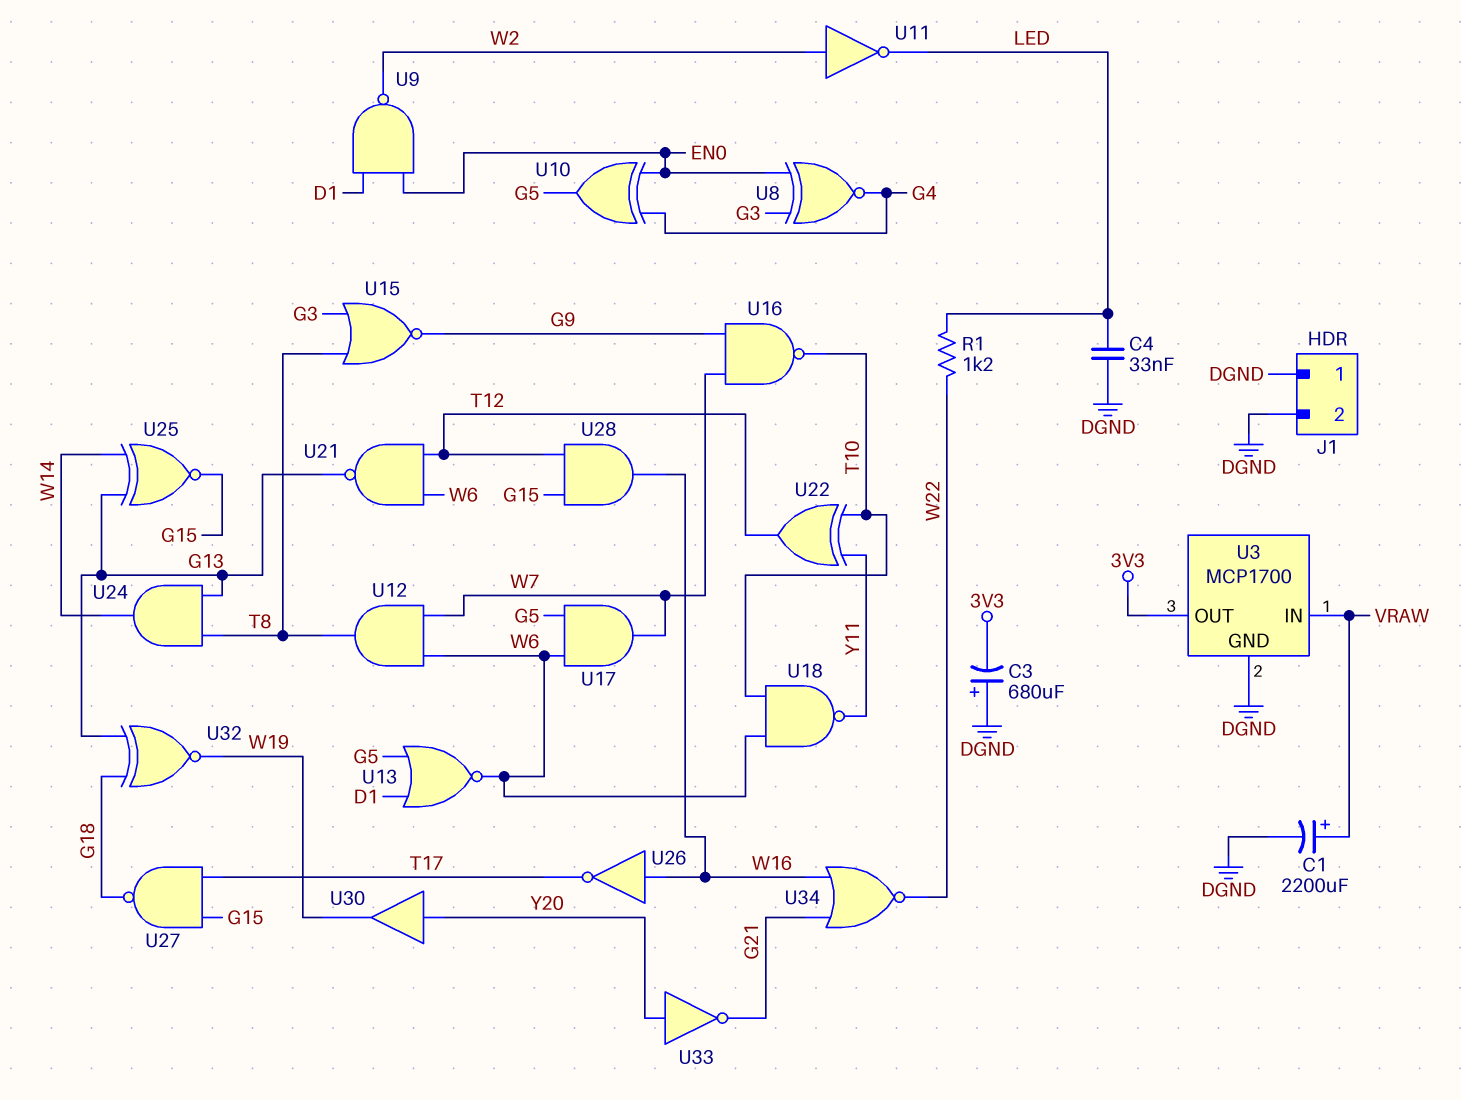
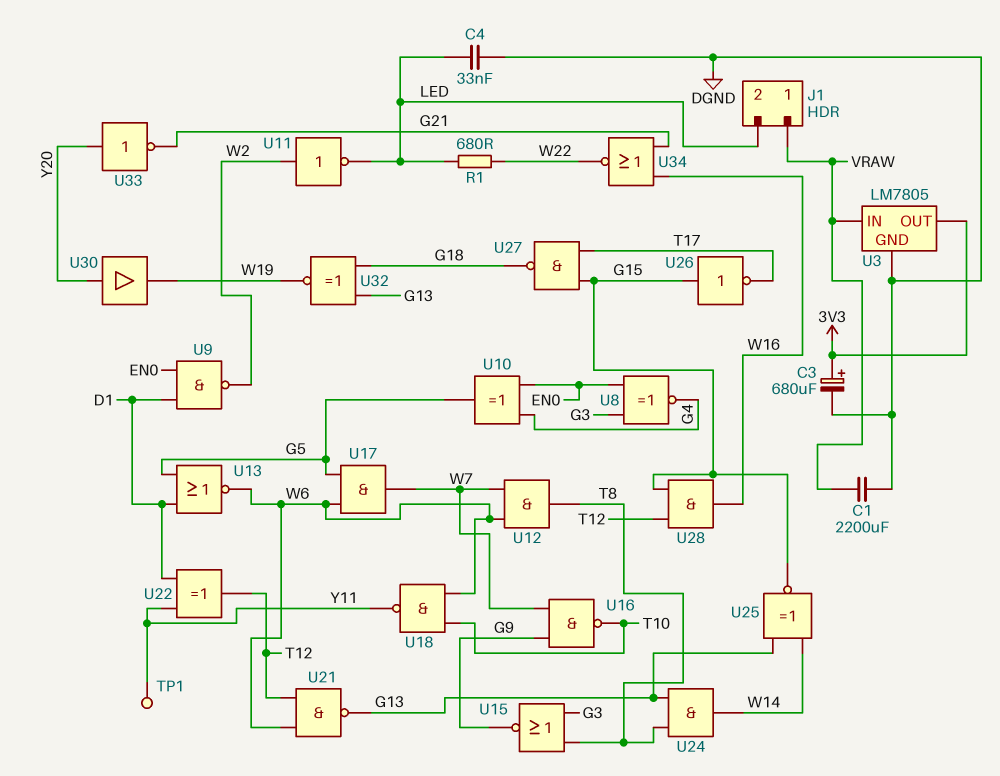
C1: 2200uF (plus VRAW, minus DGND) -> 2200uF (DGND, VRAW)
C3: 680uF (plus DGND, minus 3V3) -> 680uF (plus 3V3, minus DGND)
J1 pin 1: DGND -> VRAW
J1 pin 2: DGND -> LED
R1: 1.2k (LED, W22) -> 680 (LED, W22)
TP1: none -> test point (Y11)
U3: MCP1700 -> LM7805
U22: XOR (in T10, in Y11, out T12) -> XOR (in D1, in Y11, out T12)
U26: NOT (in W16, out T17) -> NOT (in G15, out T17)

